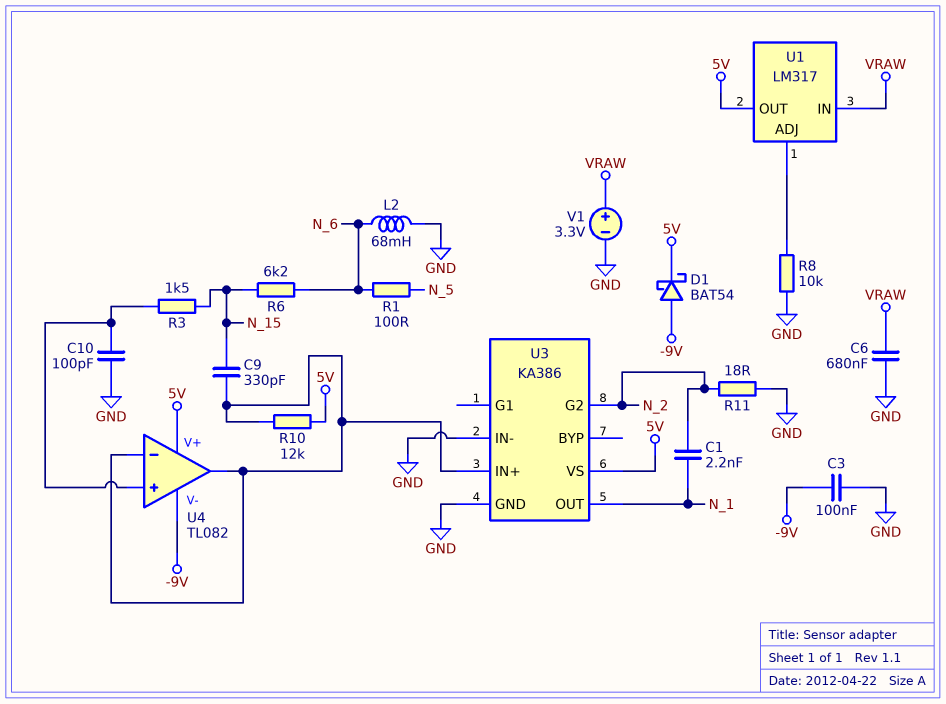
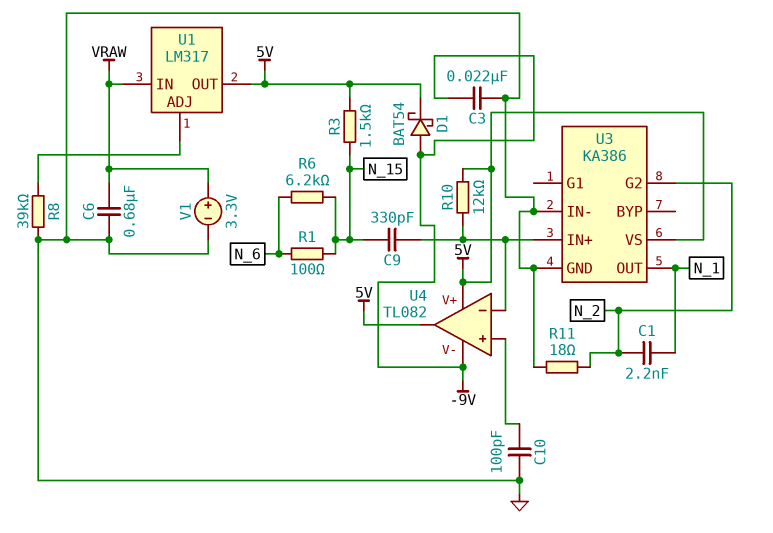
C3: 100nF (-9V, GND) -> 22nF (-9V, GND)
L2: 68mH (GND, N_6) -> none
R1: 100 (N_5, N_6) -> 100 (N_6, N_15)
R3: 1.5k (N_15, U4/in+) -> 1.5k (5V, N_15)
R8: 10k (GND, U1/ADJ) -> 39k (GND, U1/ADJ)
U4 pin out: U3/IN+ -> 5V

